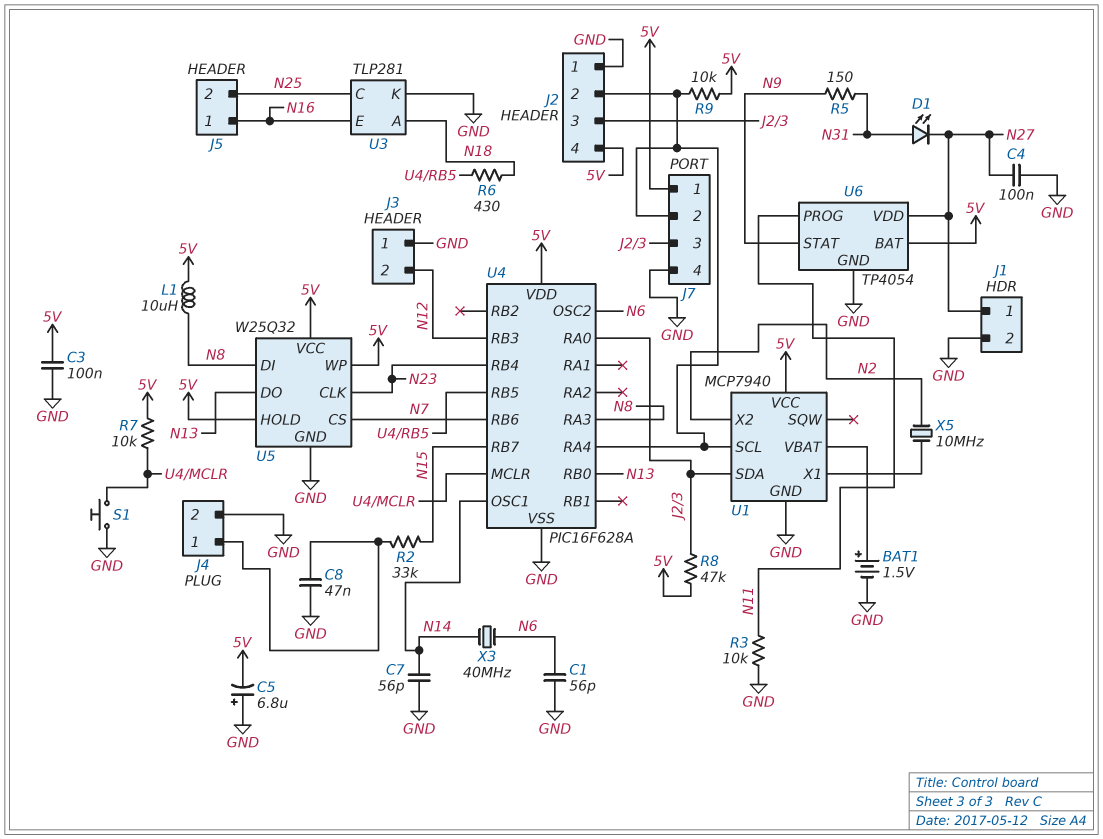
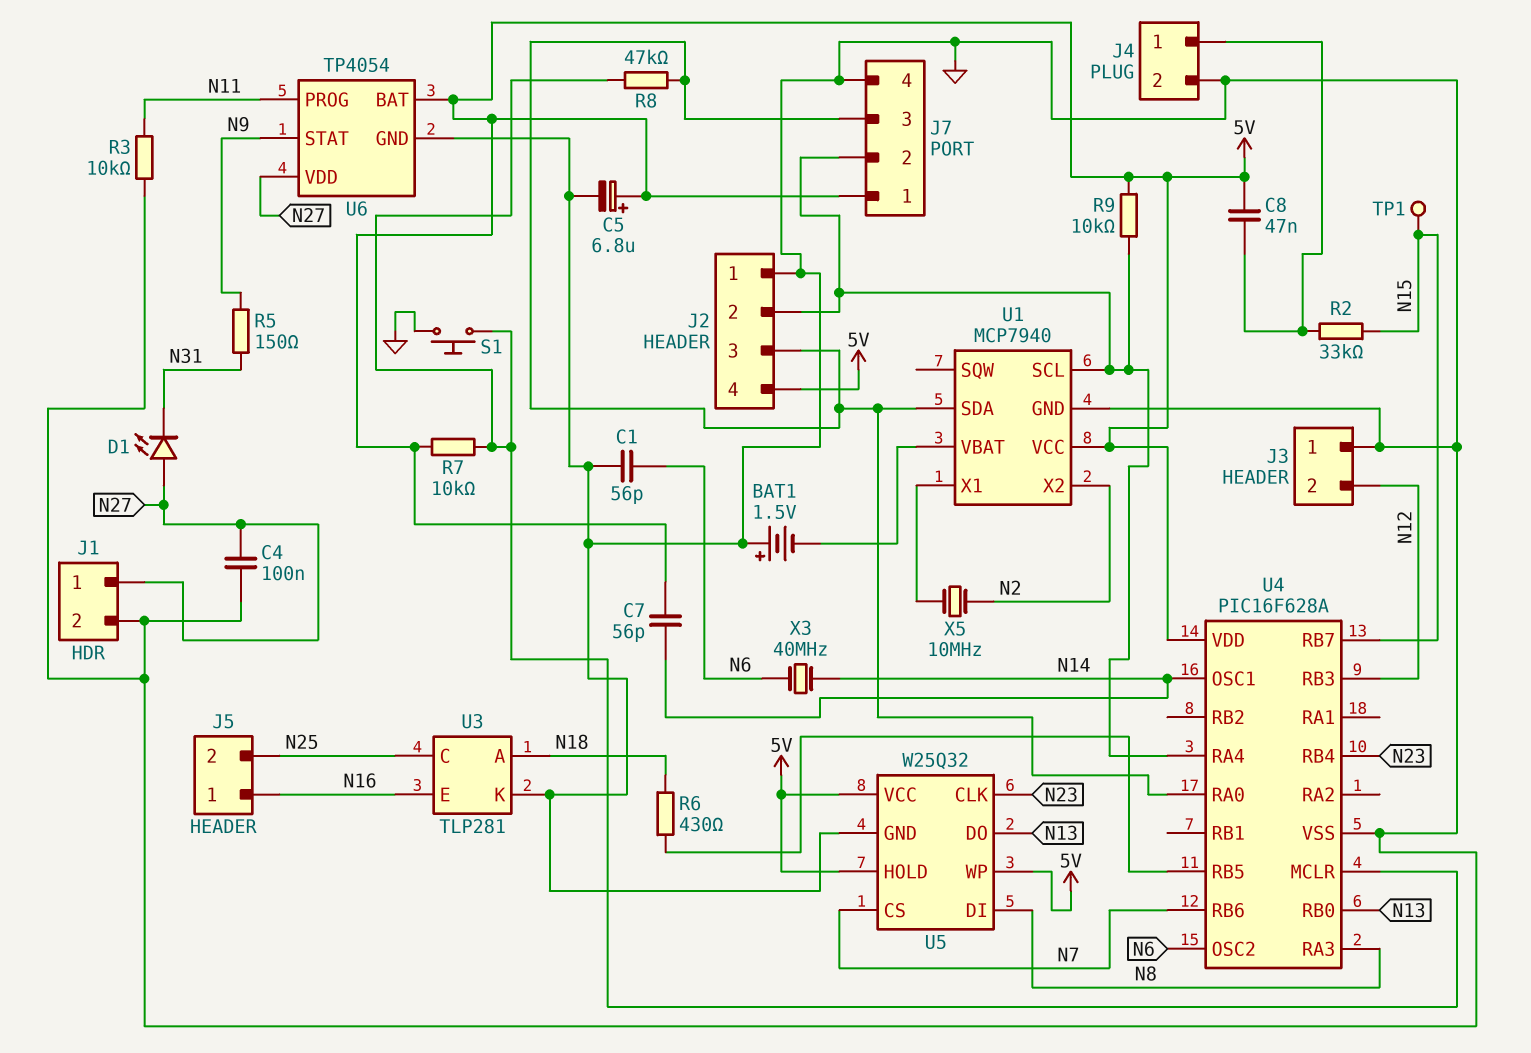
BAT1: 1.5V (plus U1/VBAT, minus GND) -> 1.5V (plus GND, minus U1/VBAT)
C3: 100nF (5V, GND) -> none
C5: 6.8uF (plus GND, minus 5V) -> 6.8uF (plus 5V, minus GND)
C7: 56pF (GND, N14) -> 56pF (5V, N14)
C8: 47nF (GND, J4/1) -> 47nF (5V, J4/1)
D1: LED (A N31, K N27) -> LED (A N27, K N31)
L1: 10uH (5V, N8) -> none
R8: 47k (5V, J2/3) -> 47k (J2/3, U4/MCLR)
TP1: none -> test point (N15)

